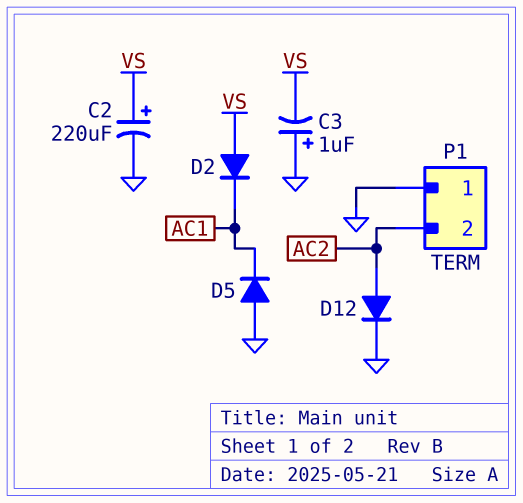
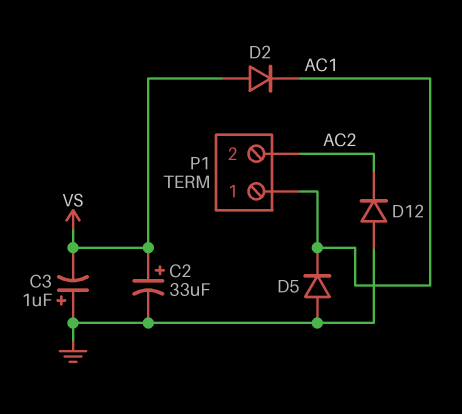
C2: 220uF (plus VS, minus GND) -> 33uF (plus VS, minus GND)
D12: diode (A AC2, K GND) -> diode (A GND, K AC2)
P1 pin 1: GND -> AC1

